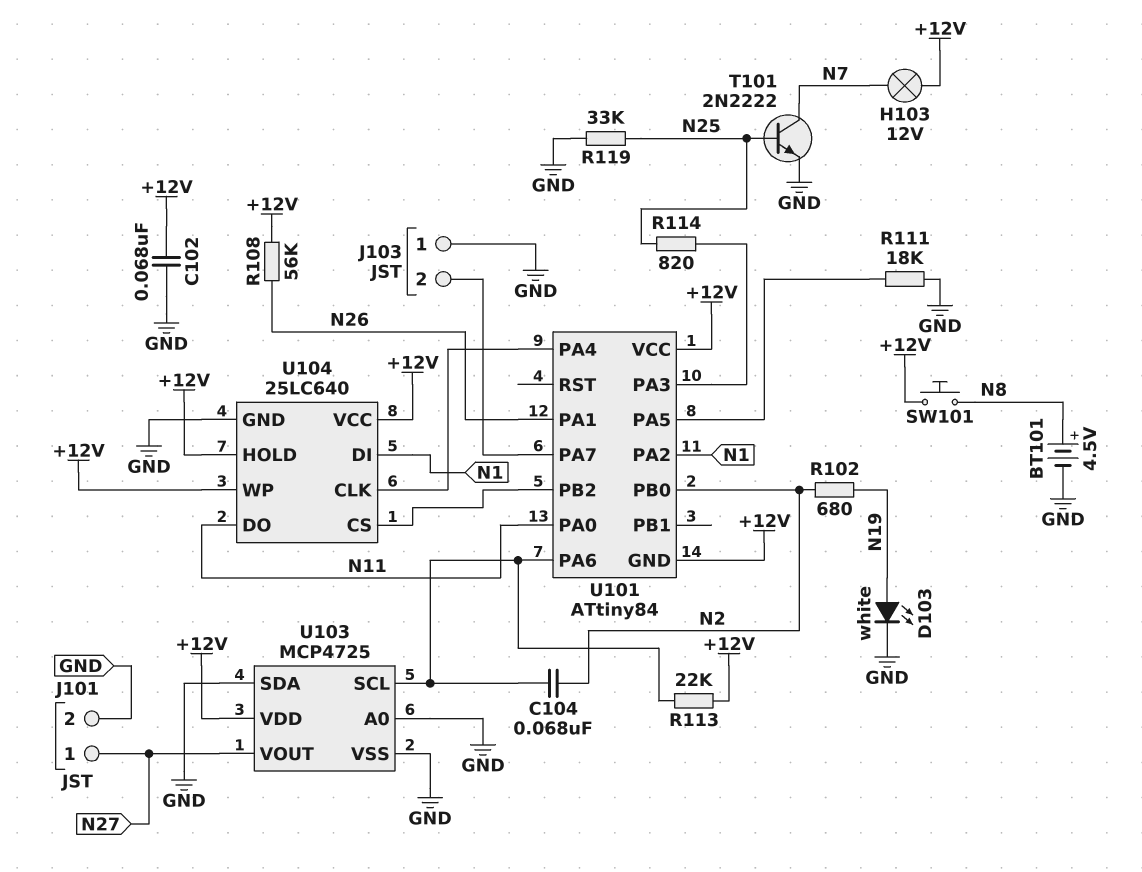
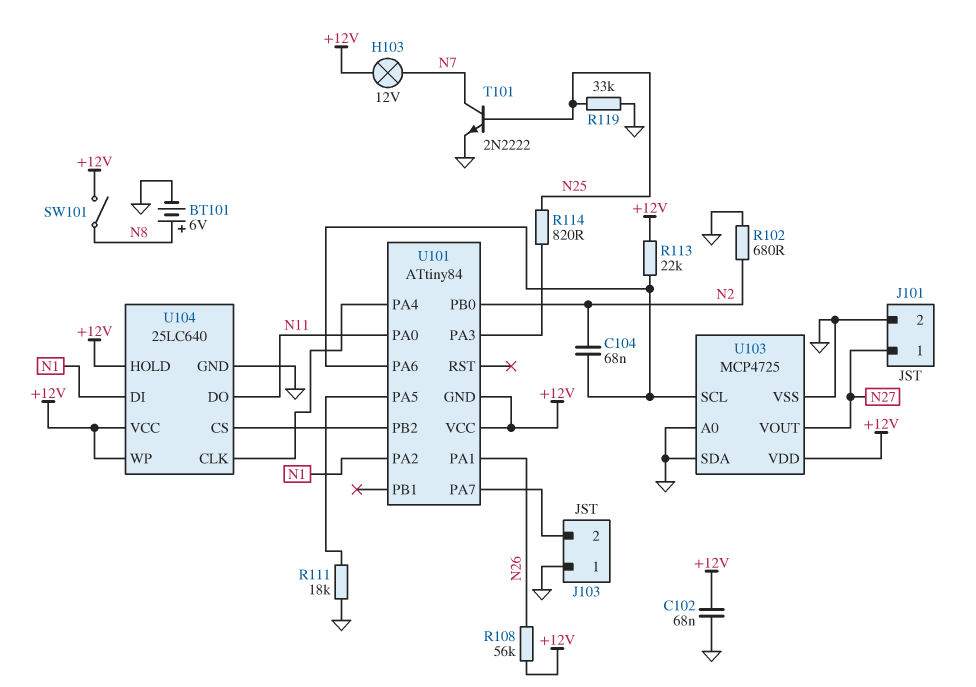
BT101: 4.5V (plus N8, minus GND) -> 6V (plus N8, minus GND)
D103: LED white (A N19, K GND) -> none
R102: 680 (N2, N19) -> 680 (GND, N2)
SW101: button (+12V, N8) -> switch (+12V, N8)

